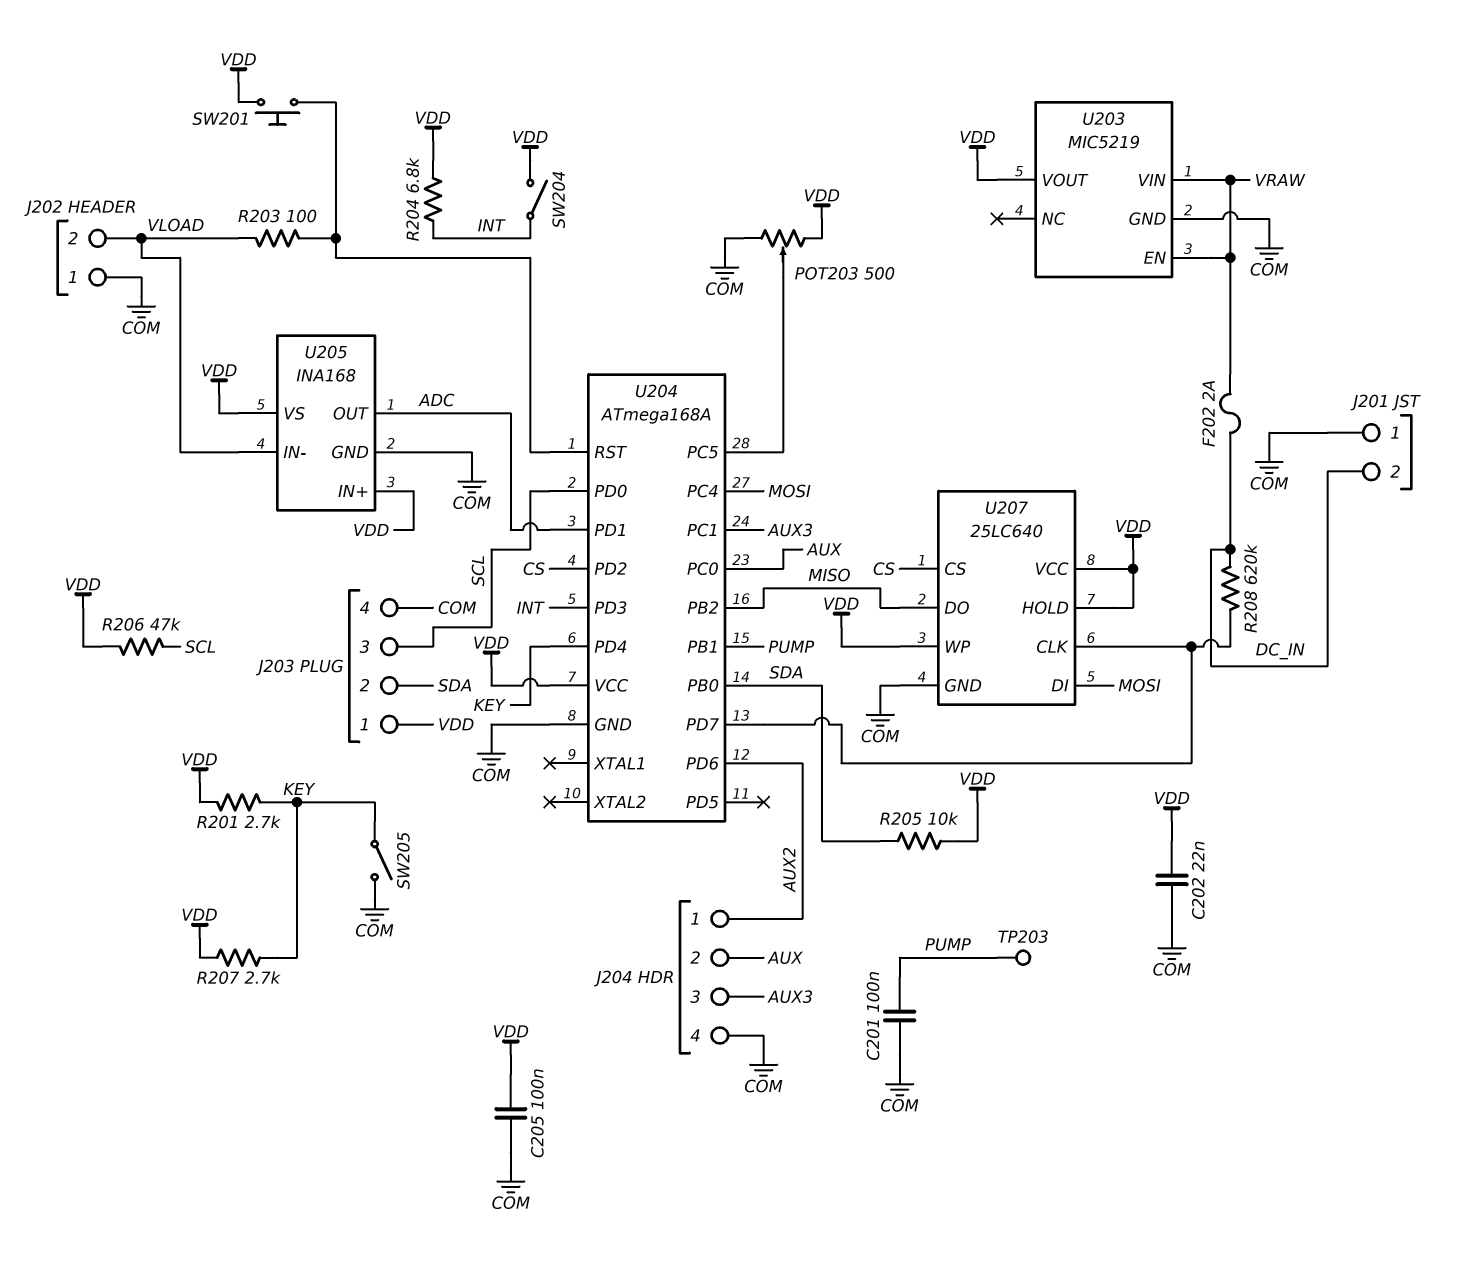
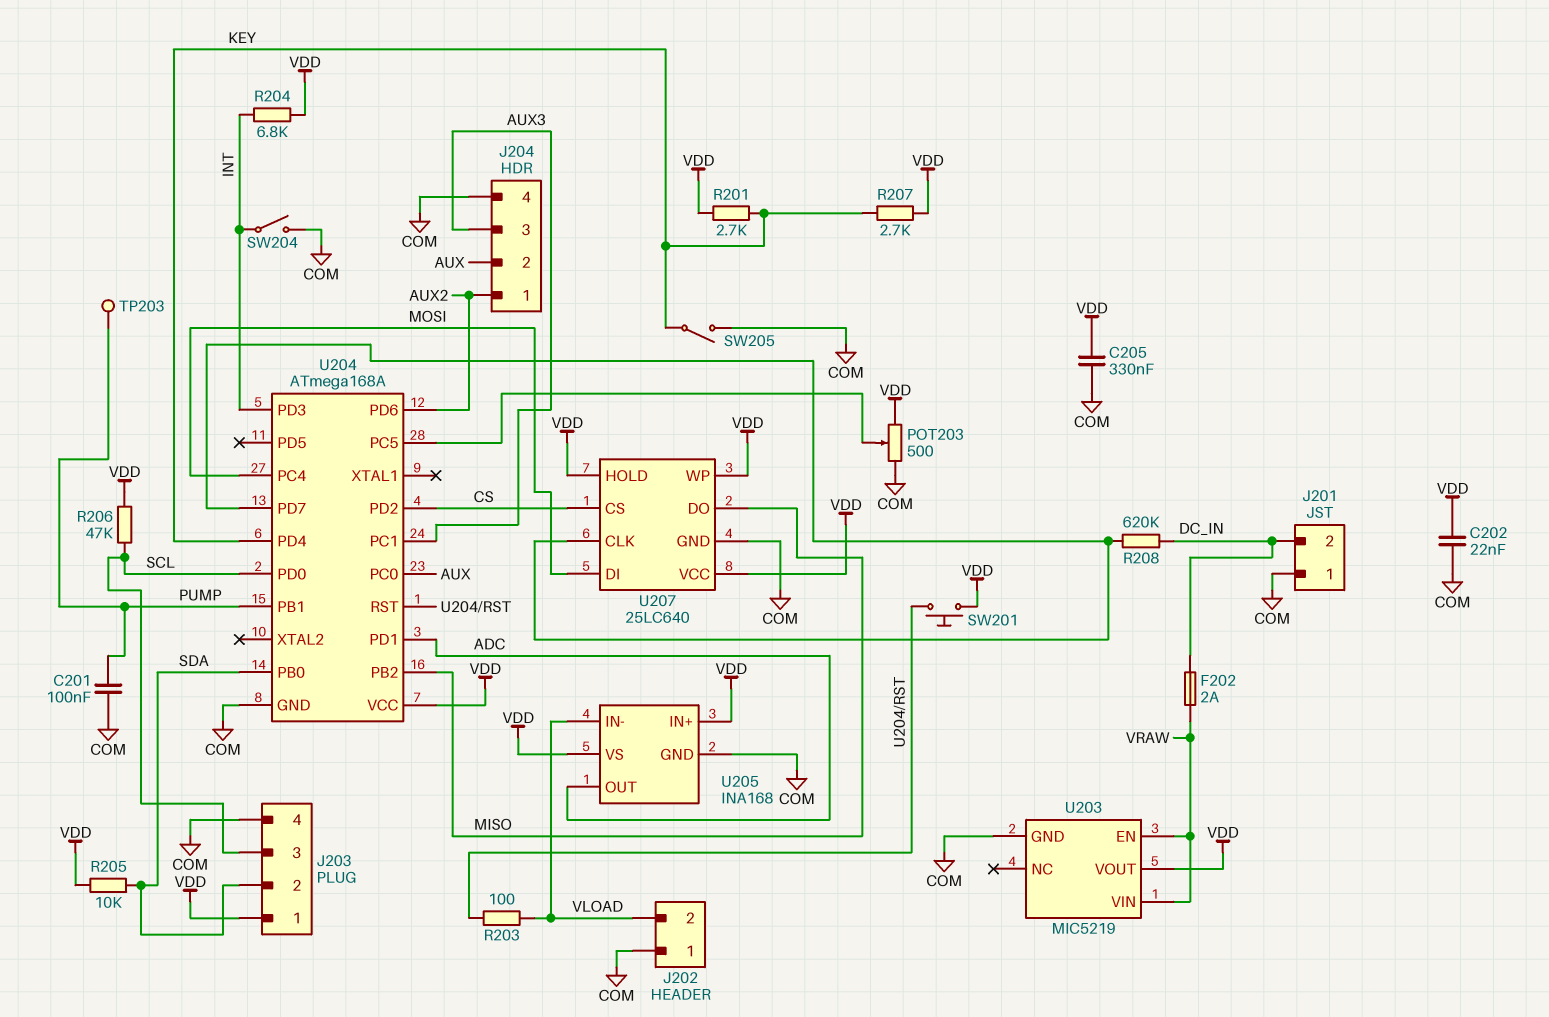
C205: 100nF (COM, VDD) -> 330nF (COM, VDD)
SW204: switch (INT, VDD) -> switch (COM, INT)

